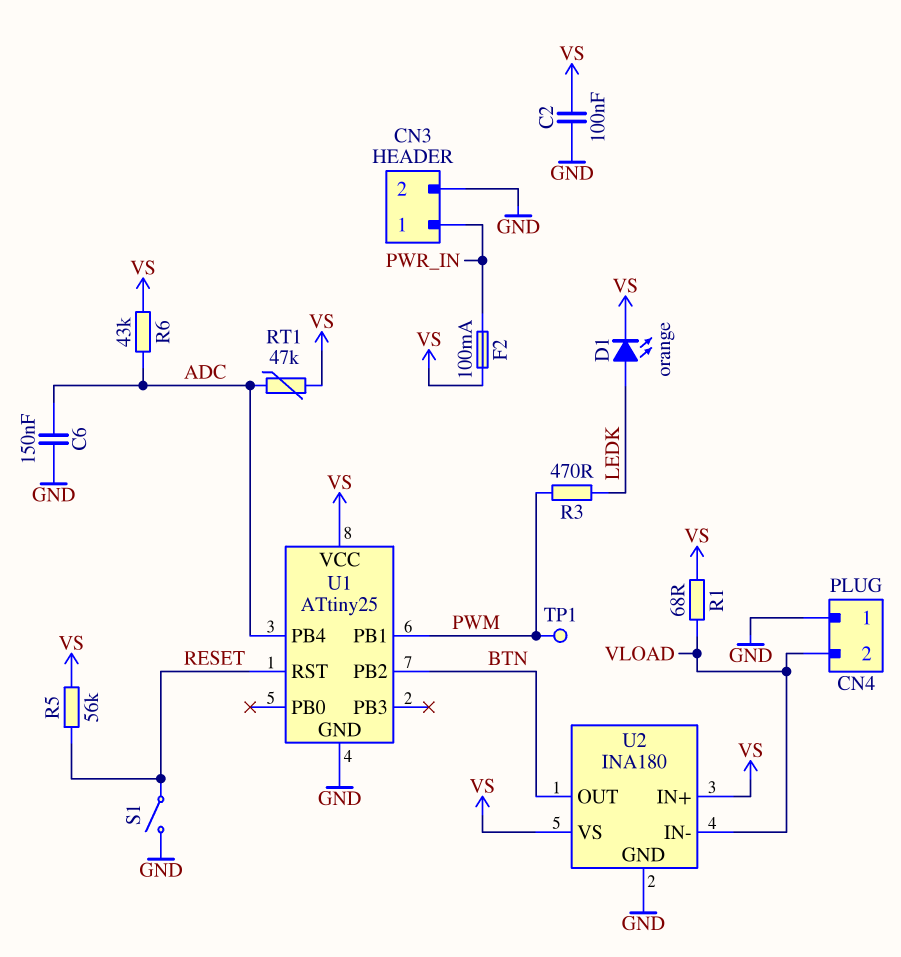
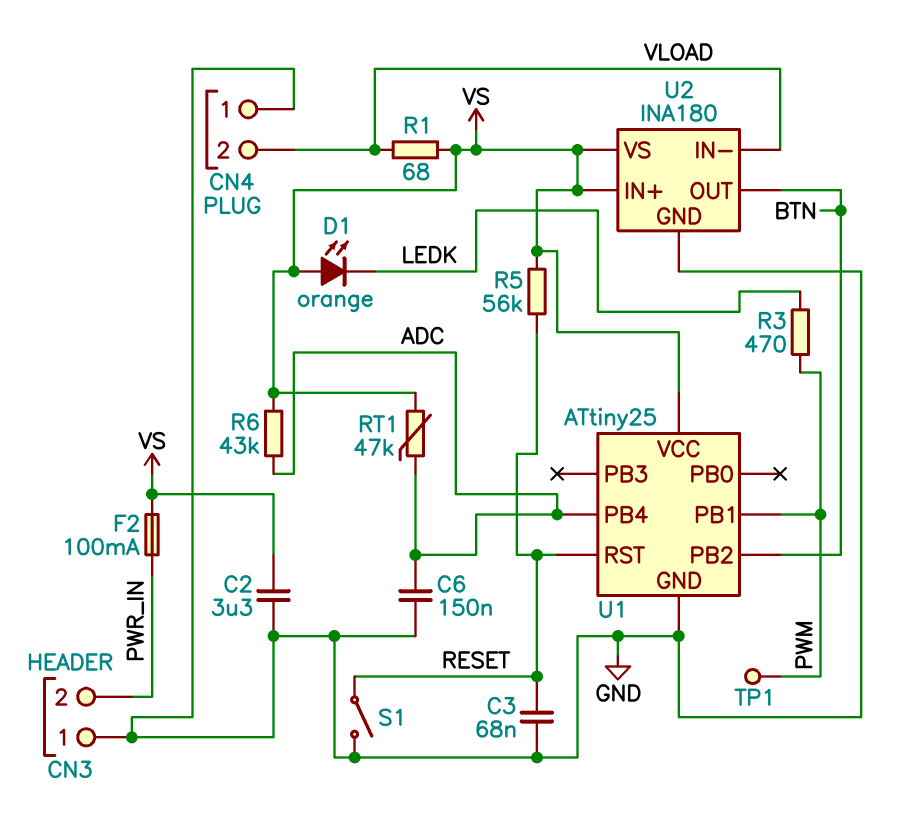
C2: 100nF (GND, VS) -> 3.3uF (GND, VS)
C3: none -> 68nF (GND, RESET)
CN3 pin 1: PWR_IN -> GND
CN3 pin 2: GND -> PWR_IN
D1: LED orange (A LEDK, K VS) -> LED orange (A VS, K LEDK)

